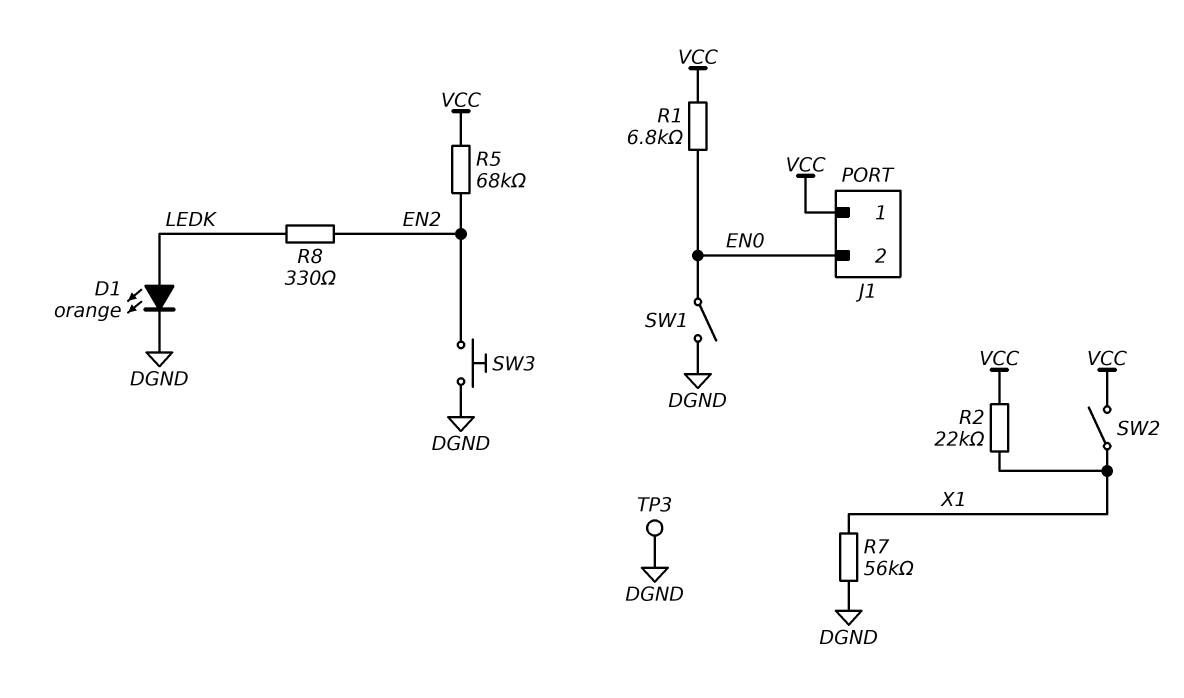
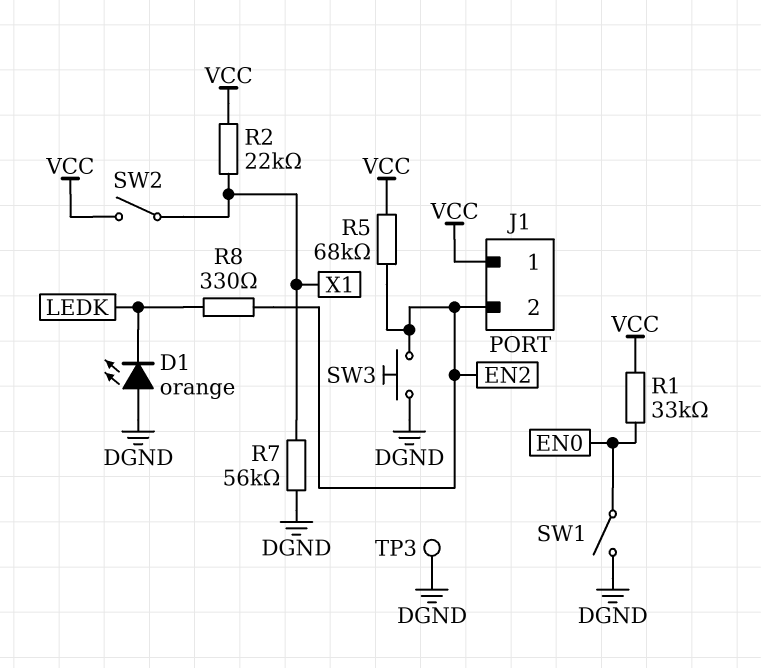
D1: LED orange (A LEDK, K DGND) -> LED orange (A DGND, K LEDK)
J1 pin 2: EN0 -> EN2
R1: 6.8k (EN0, VCC) -> 33k (EN0, VCC)

